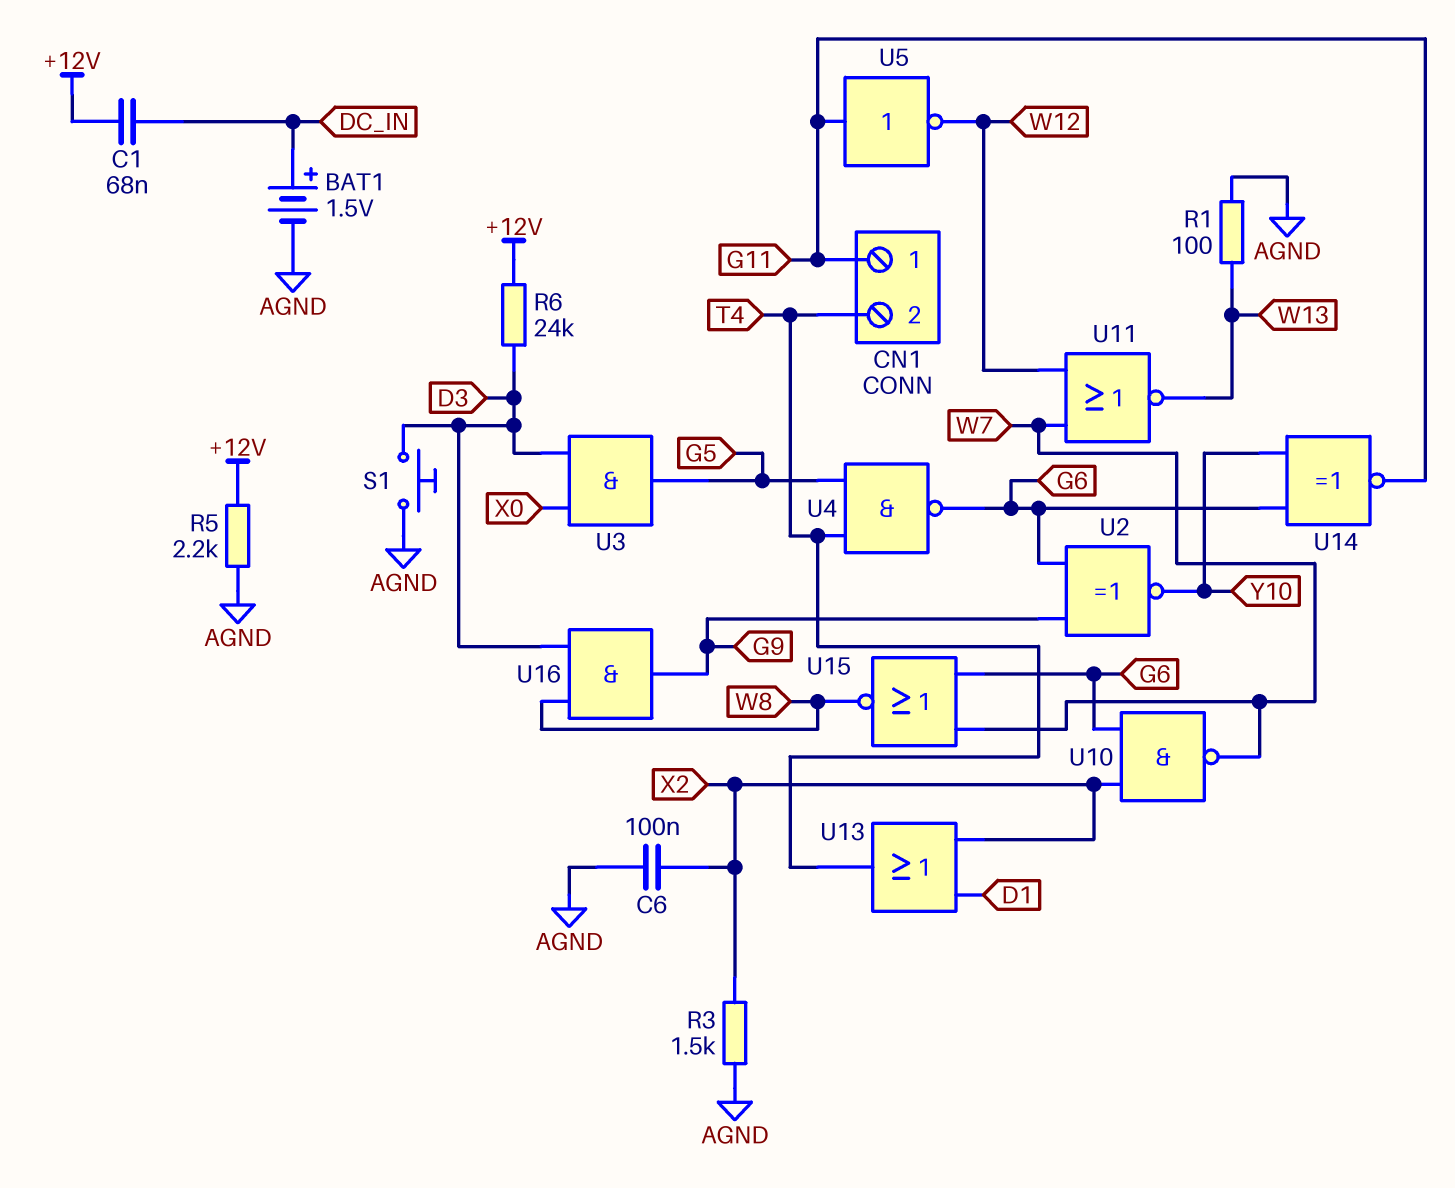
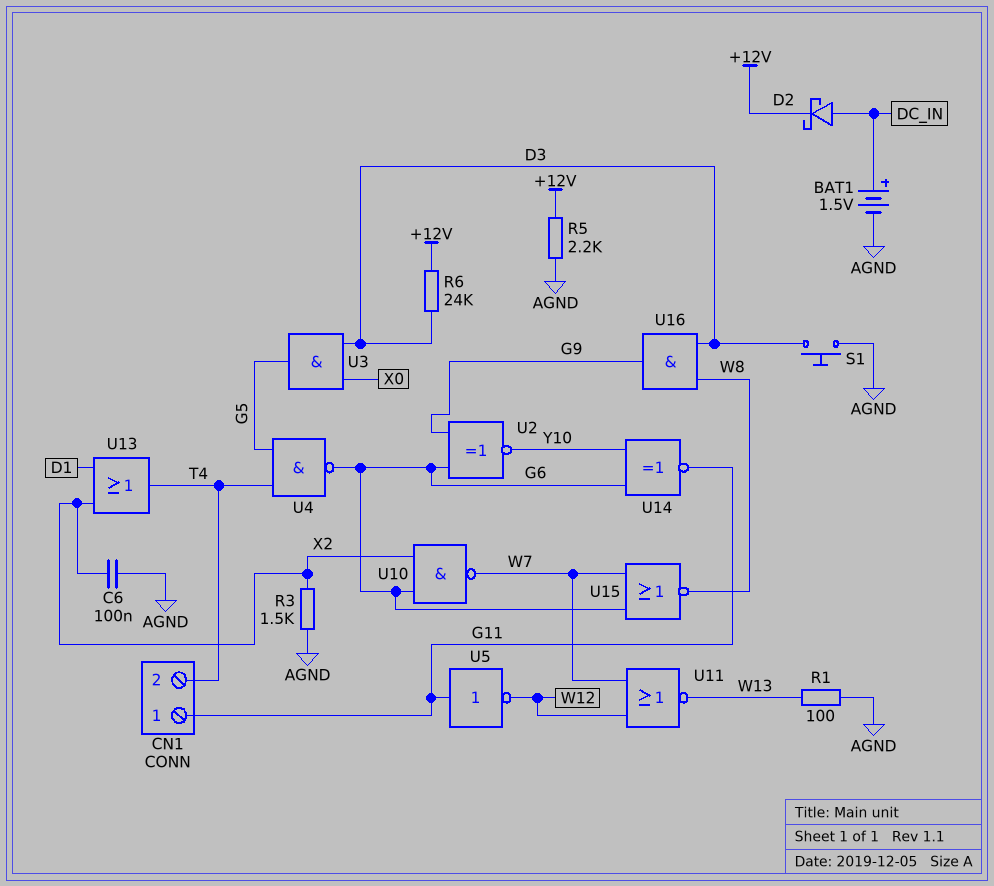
C1: 68nF (+12V, DC_IN) -> none
D2: none -> schottky (A DC_IN, K +12V)

